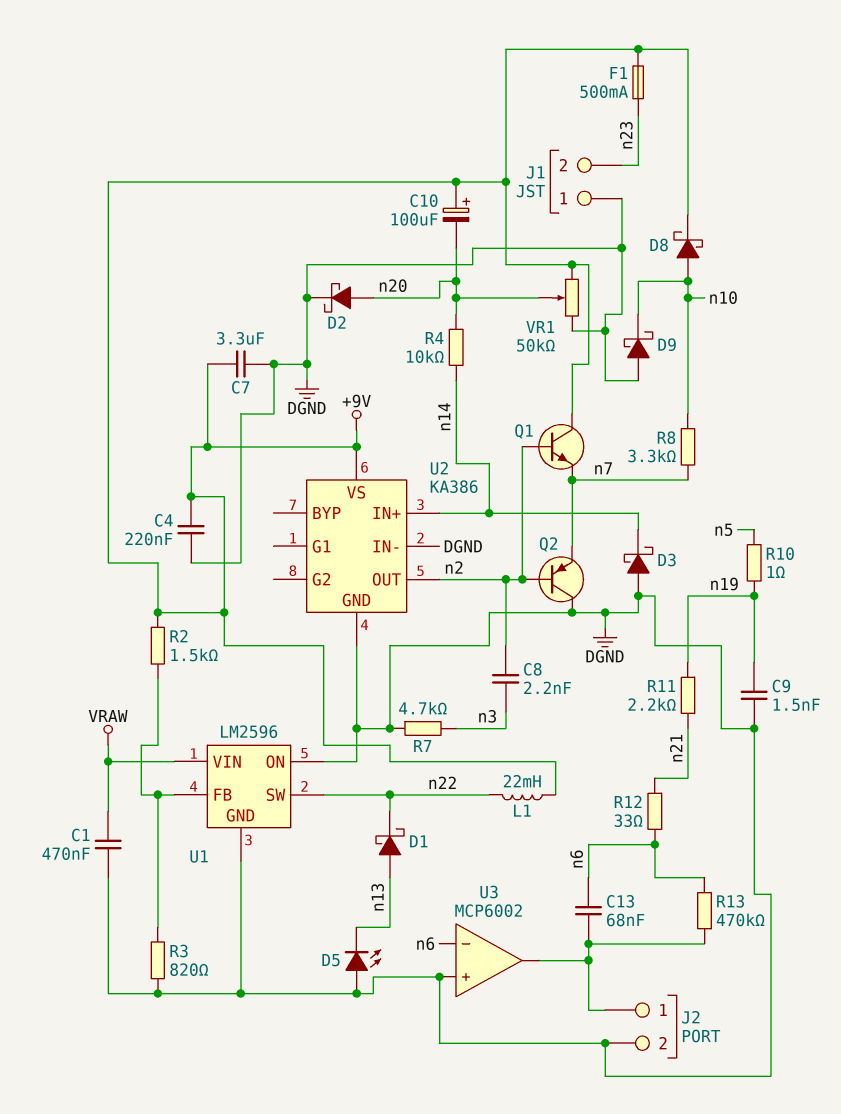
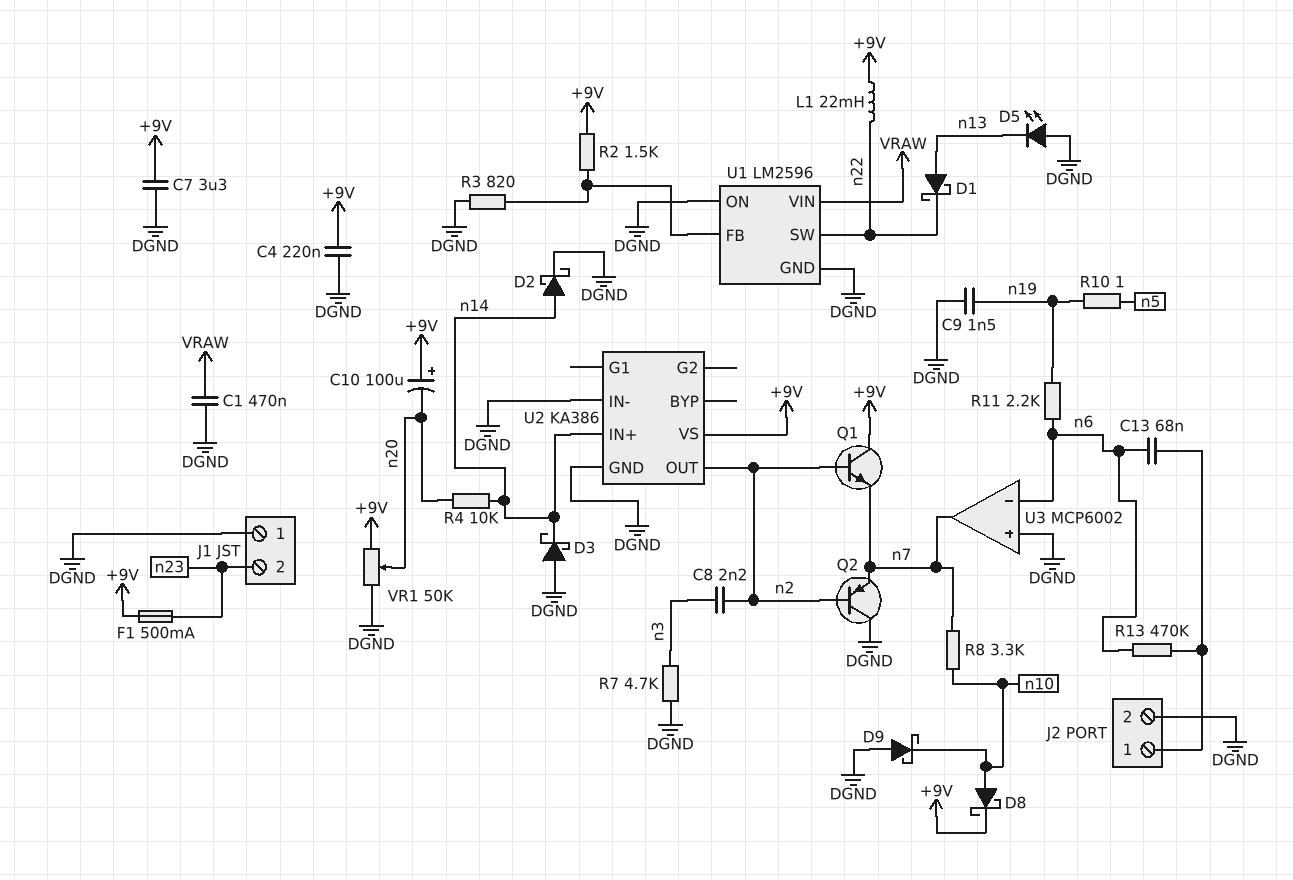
D2: schottky (A n20, K DGND) -> schottky (A n14, K DGND)
R11: 2.2k (n19, n21) -> 2.2k (n6, n19)
R12: 33 (n6, n21) -> none
U3 pin out: J2/1 -> n7

